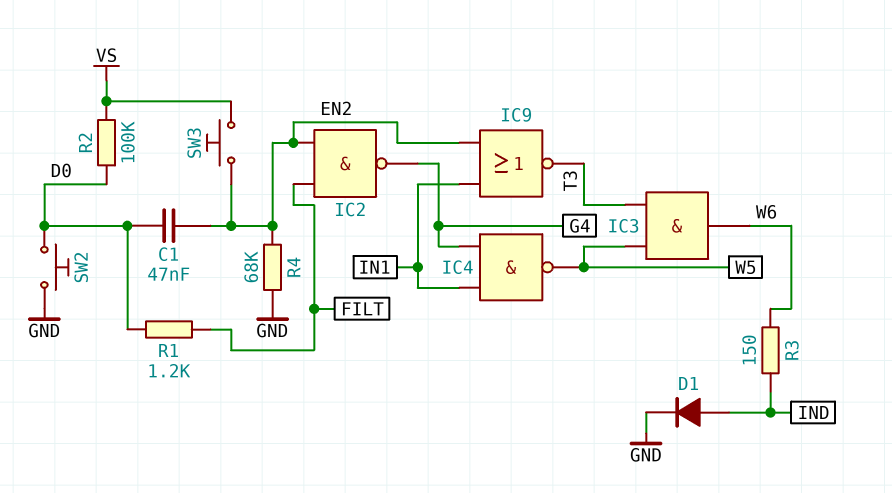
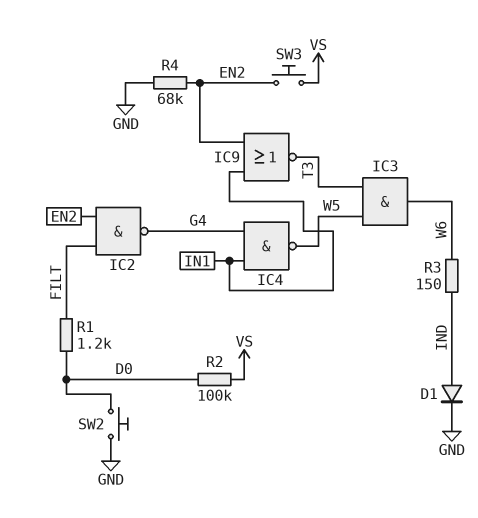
C1: 47nF (D0, EN2) -> none

